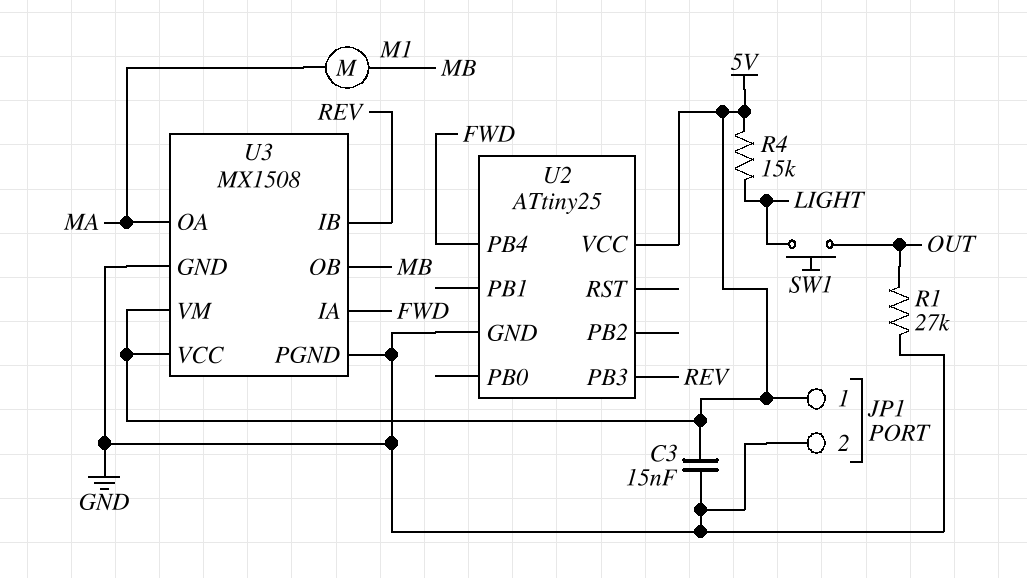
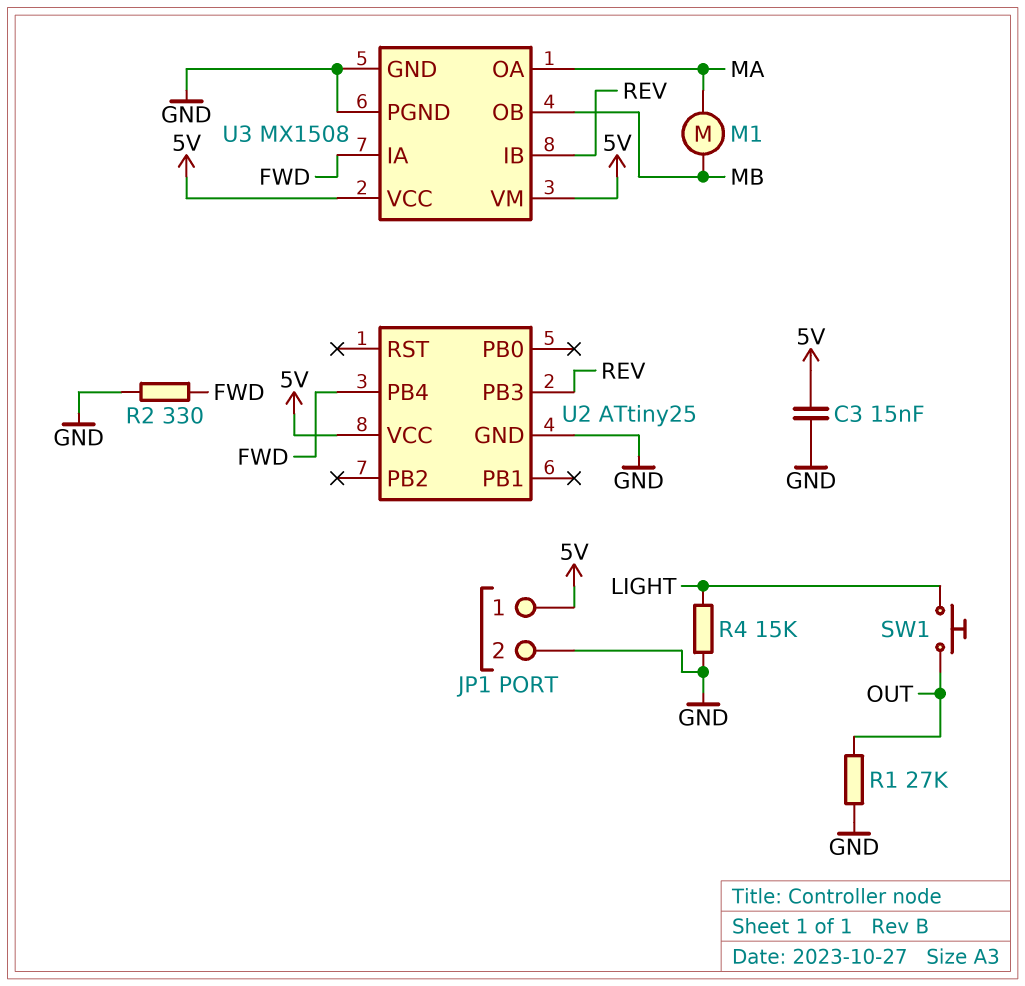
R2: none -> 330 (FWD, GND)
R4: 15k (5V, LIGHT) -> 15k (GND, LIGHT)

